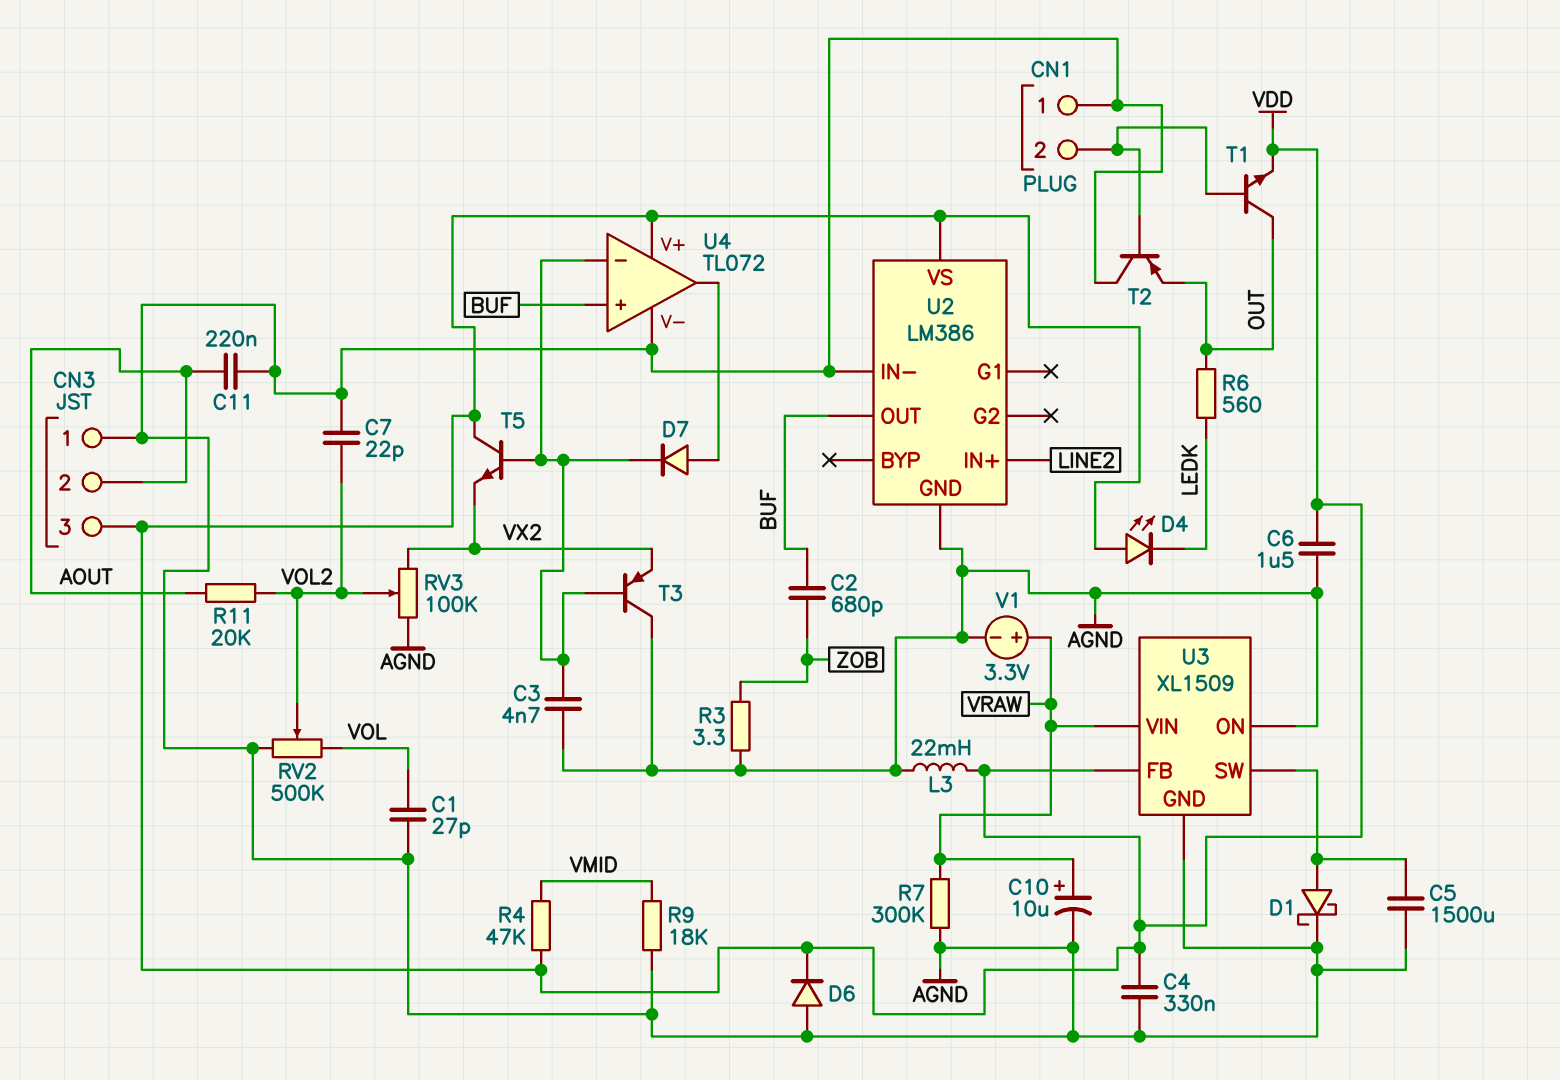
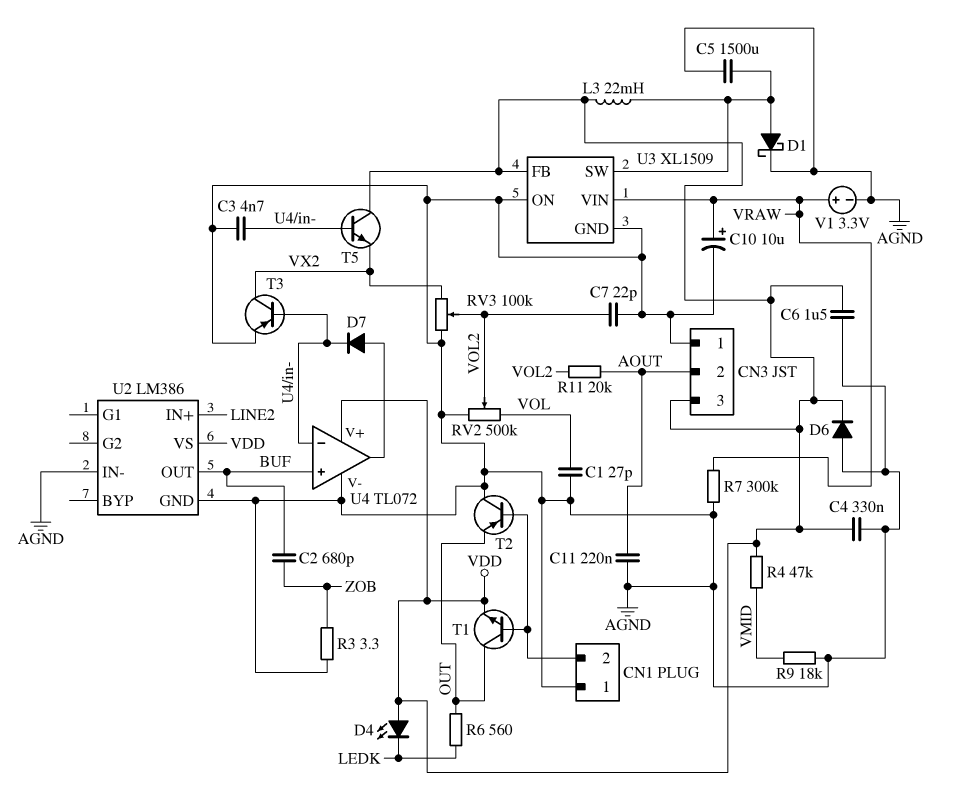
L3: 22mH (AGND, VDD) -> 22mH (U3/SW, VDD)
T3: PNP (B U4/in-, C AGND, E VX2) -> PNP (B U4/in-, C VX2, E AGND)

